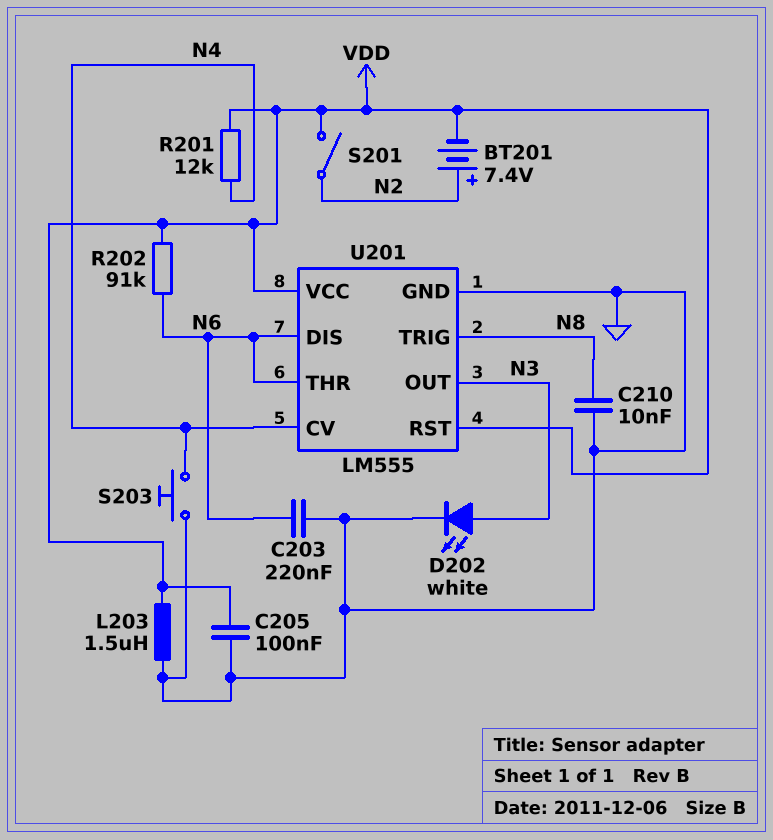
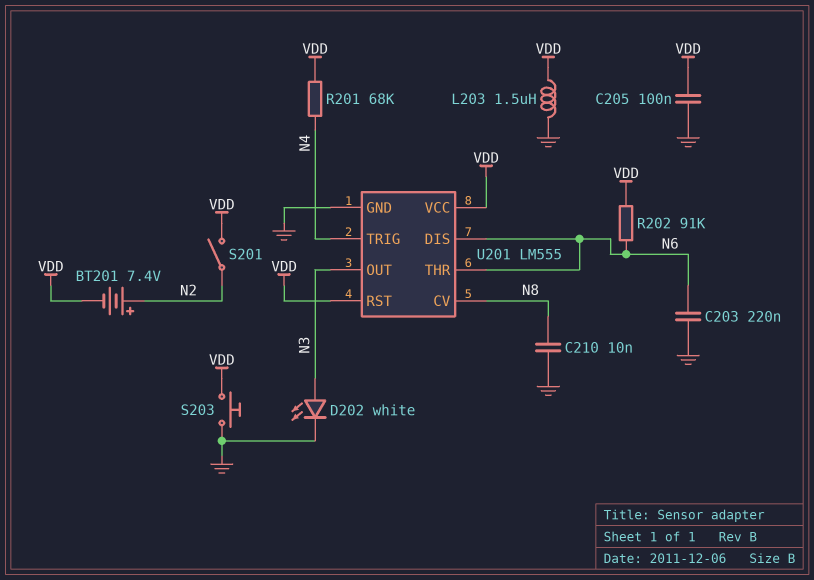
R201: 12k (N4, VDD) -> 68k (N4, VDD)
S203: button (GND, N4) -> button (GND, VDD)
U201 pin CV: N4 -> N8
U201 pin TRIG: N8 -> N4

